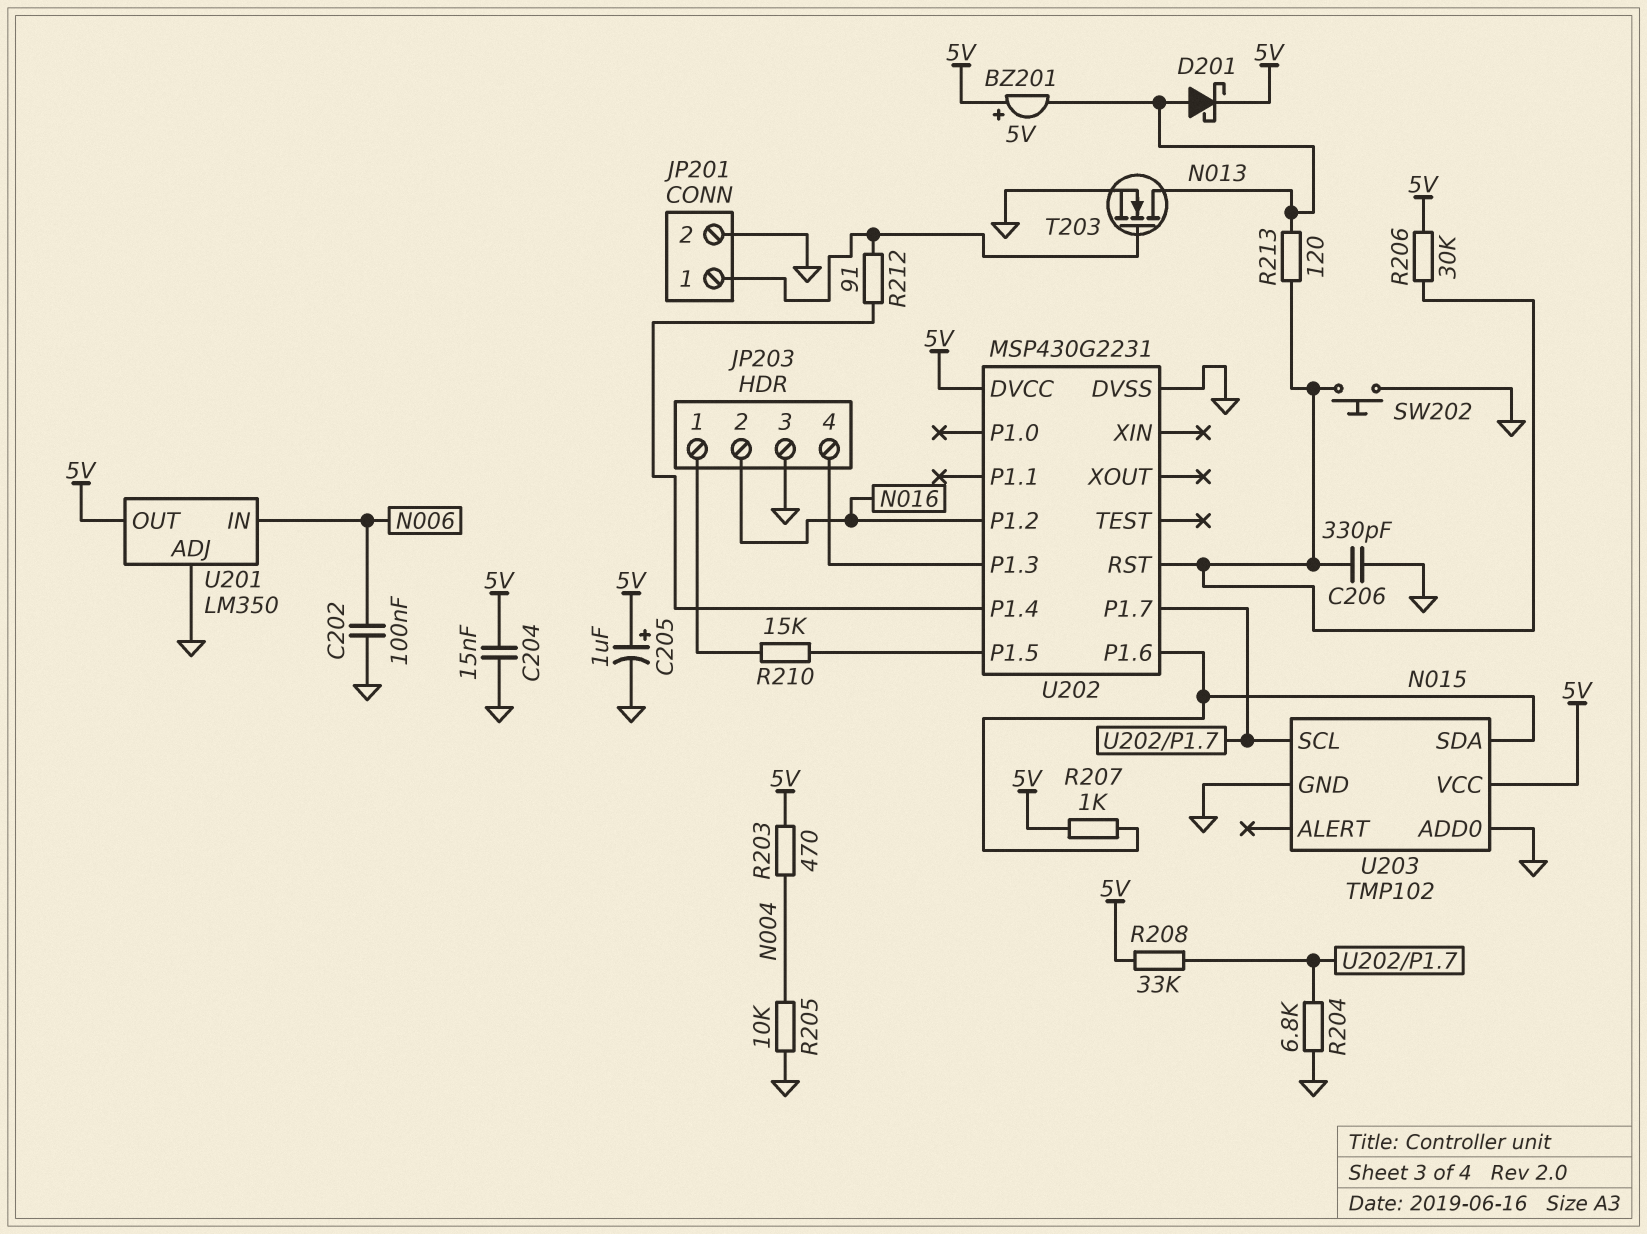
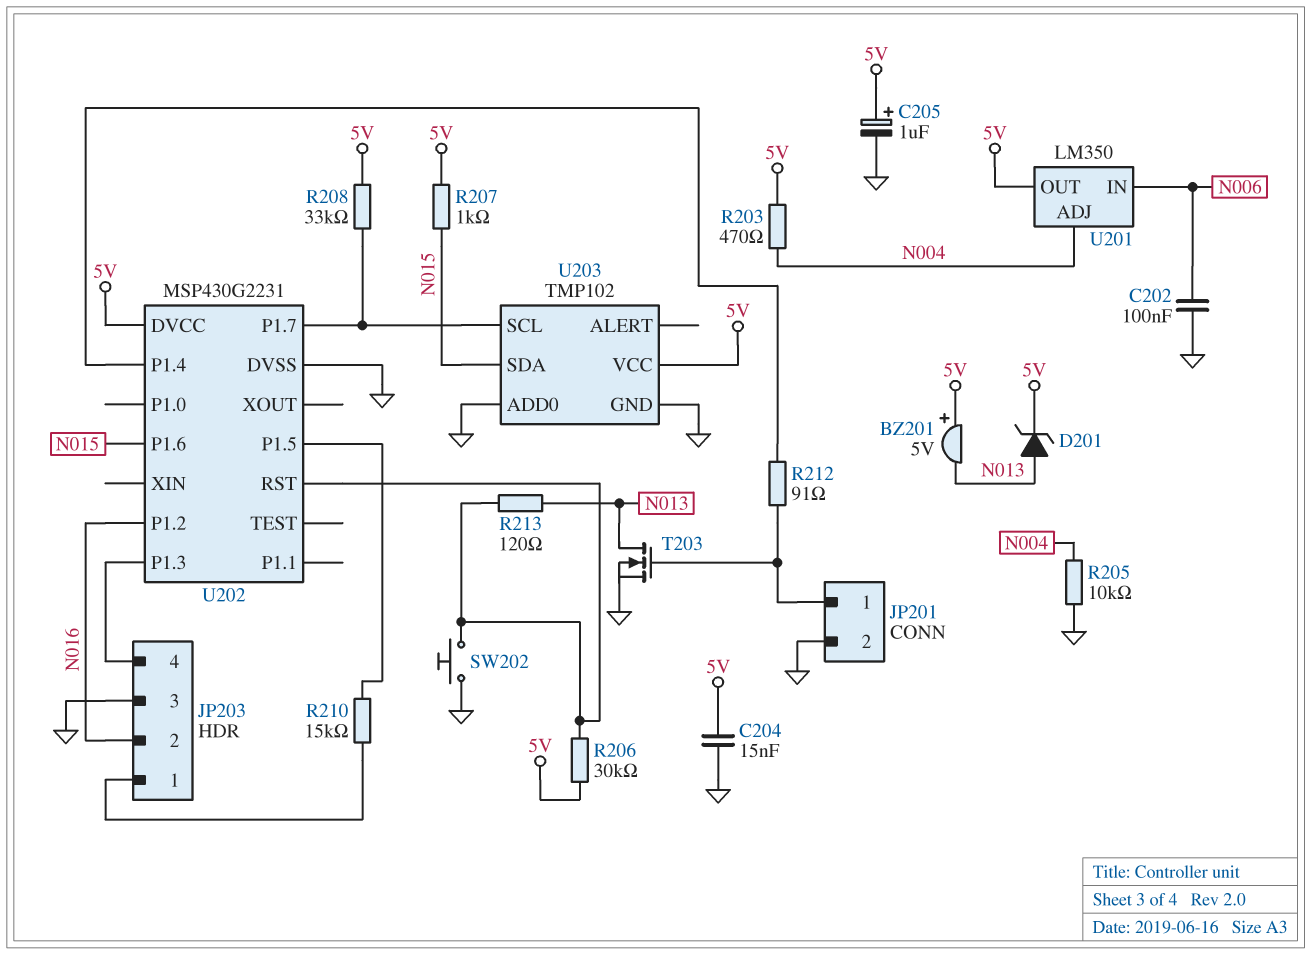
C206: 330pF (GND, U202/RST) -> none
D201: schottky (A N013, K 5V) -> zener (A N013, K 5V)
R204: 6.8k (GND, U202/P1.7) -> none
U201 pin ADJ: GND -> N004

